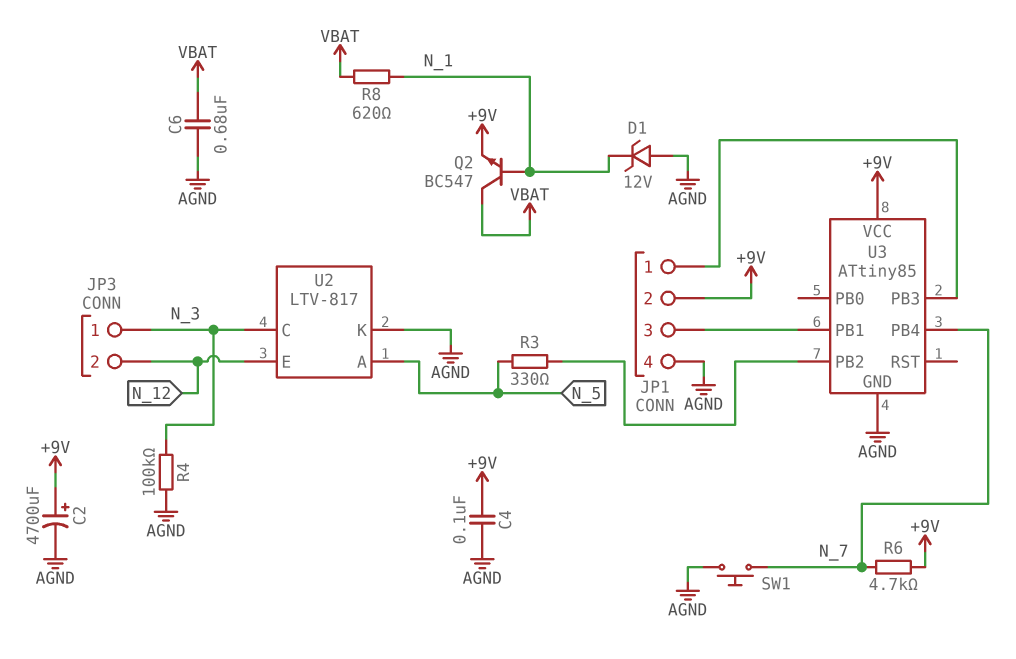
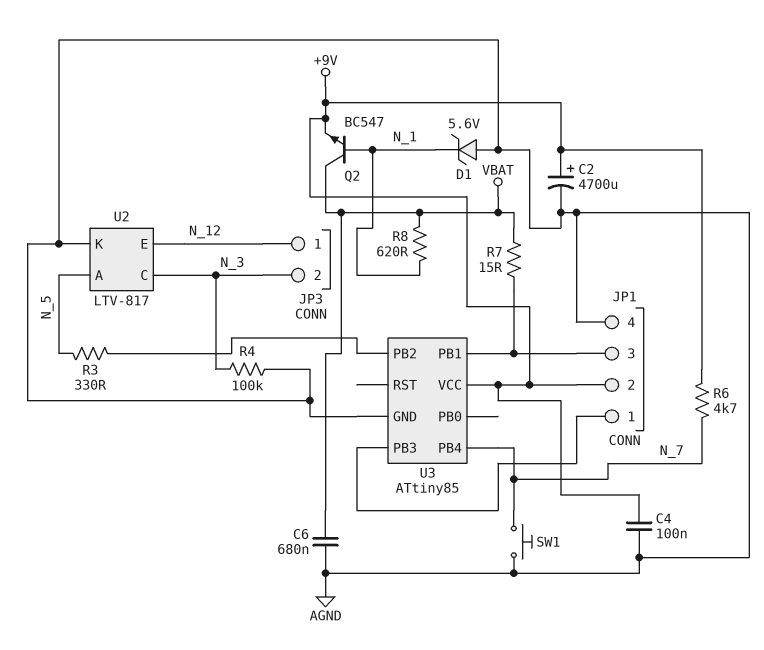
D1: zener 12V (A AGND, K N_1) -> zener 5.6V (A AGND, K N_1)
JP3 pin 1: N_3 -> N_12
JP3 pin 2: N_12 -> N_3
R7: none -> 15 (JP1/3, VBAT)

